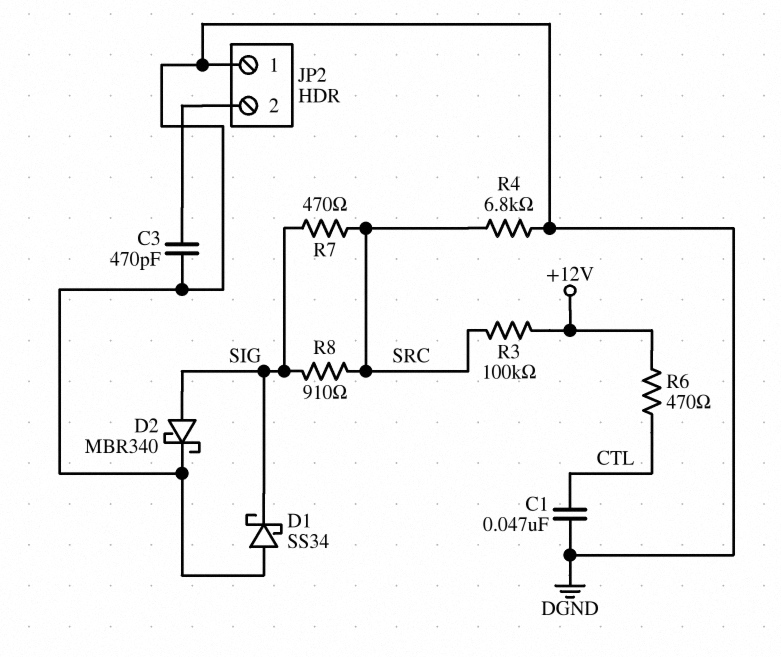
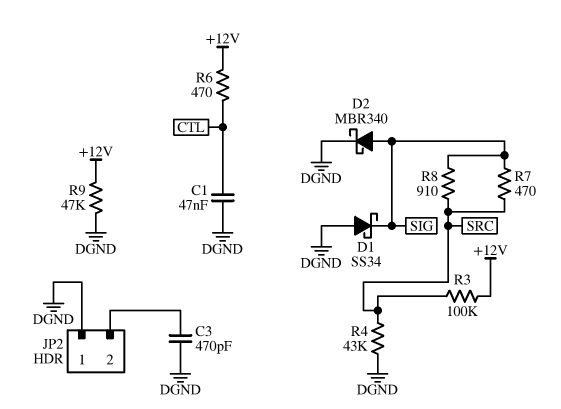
R4: 6.8k (DGND, SRC) -> 43k (DGND, SRC)
R9: none -> 47k (+12V, DGND)

